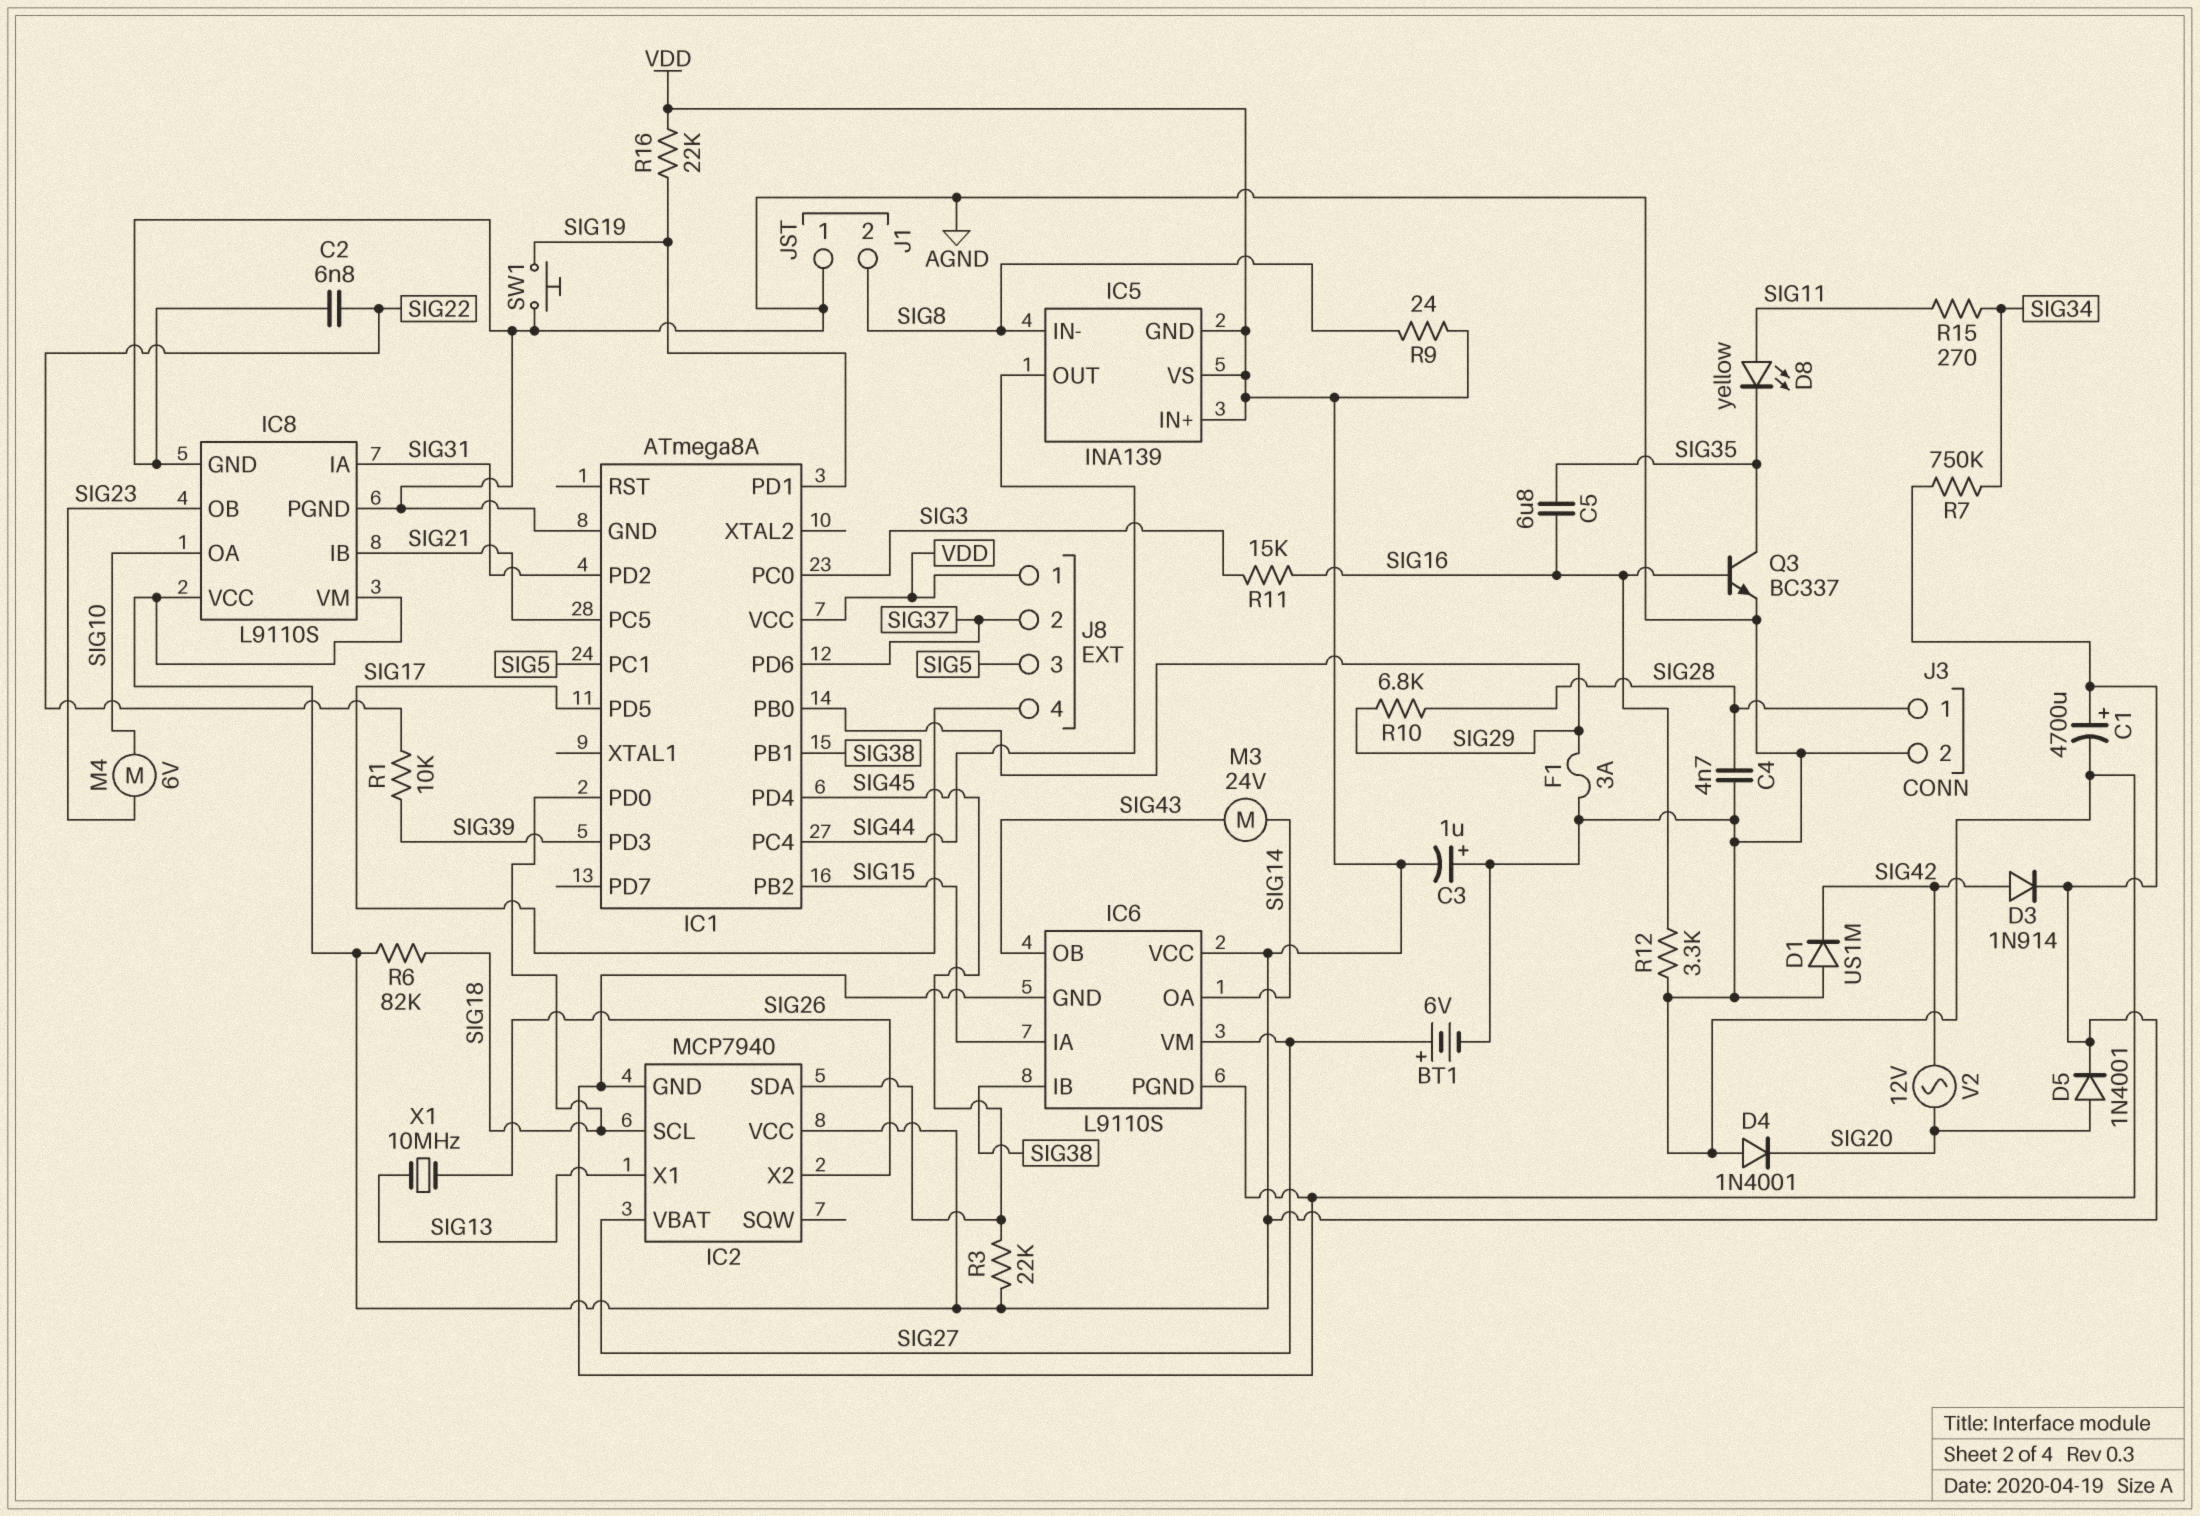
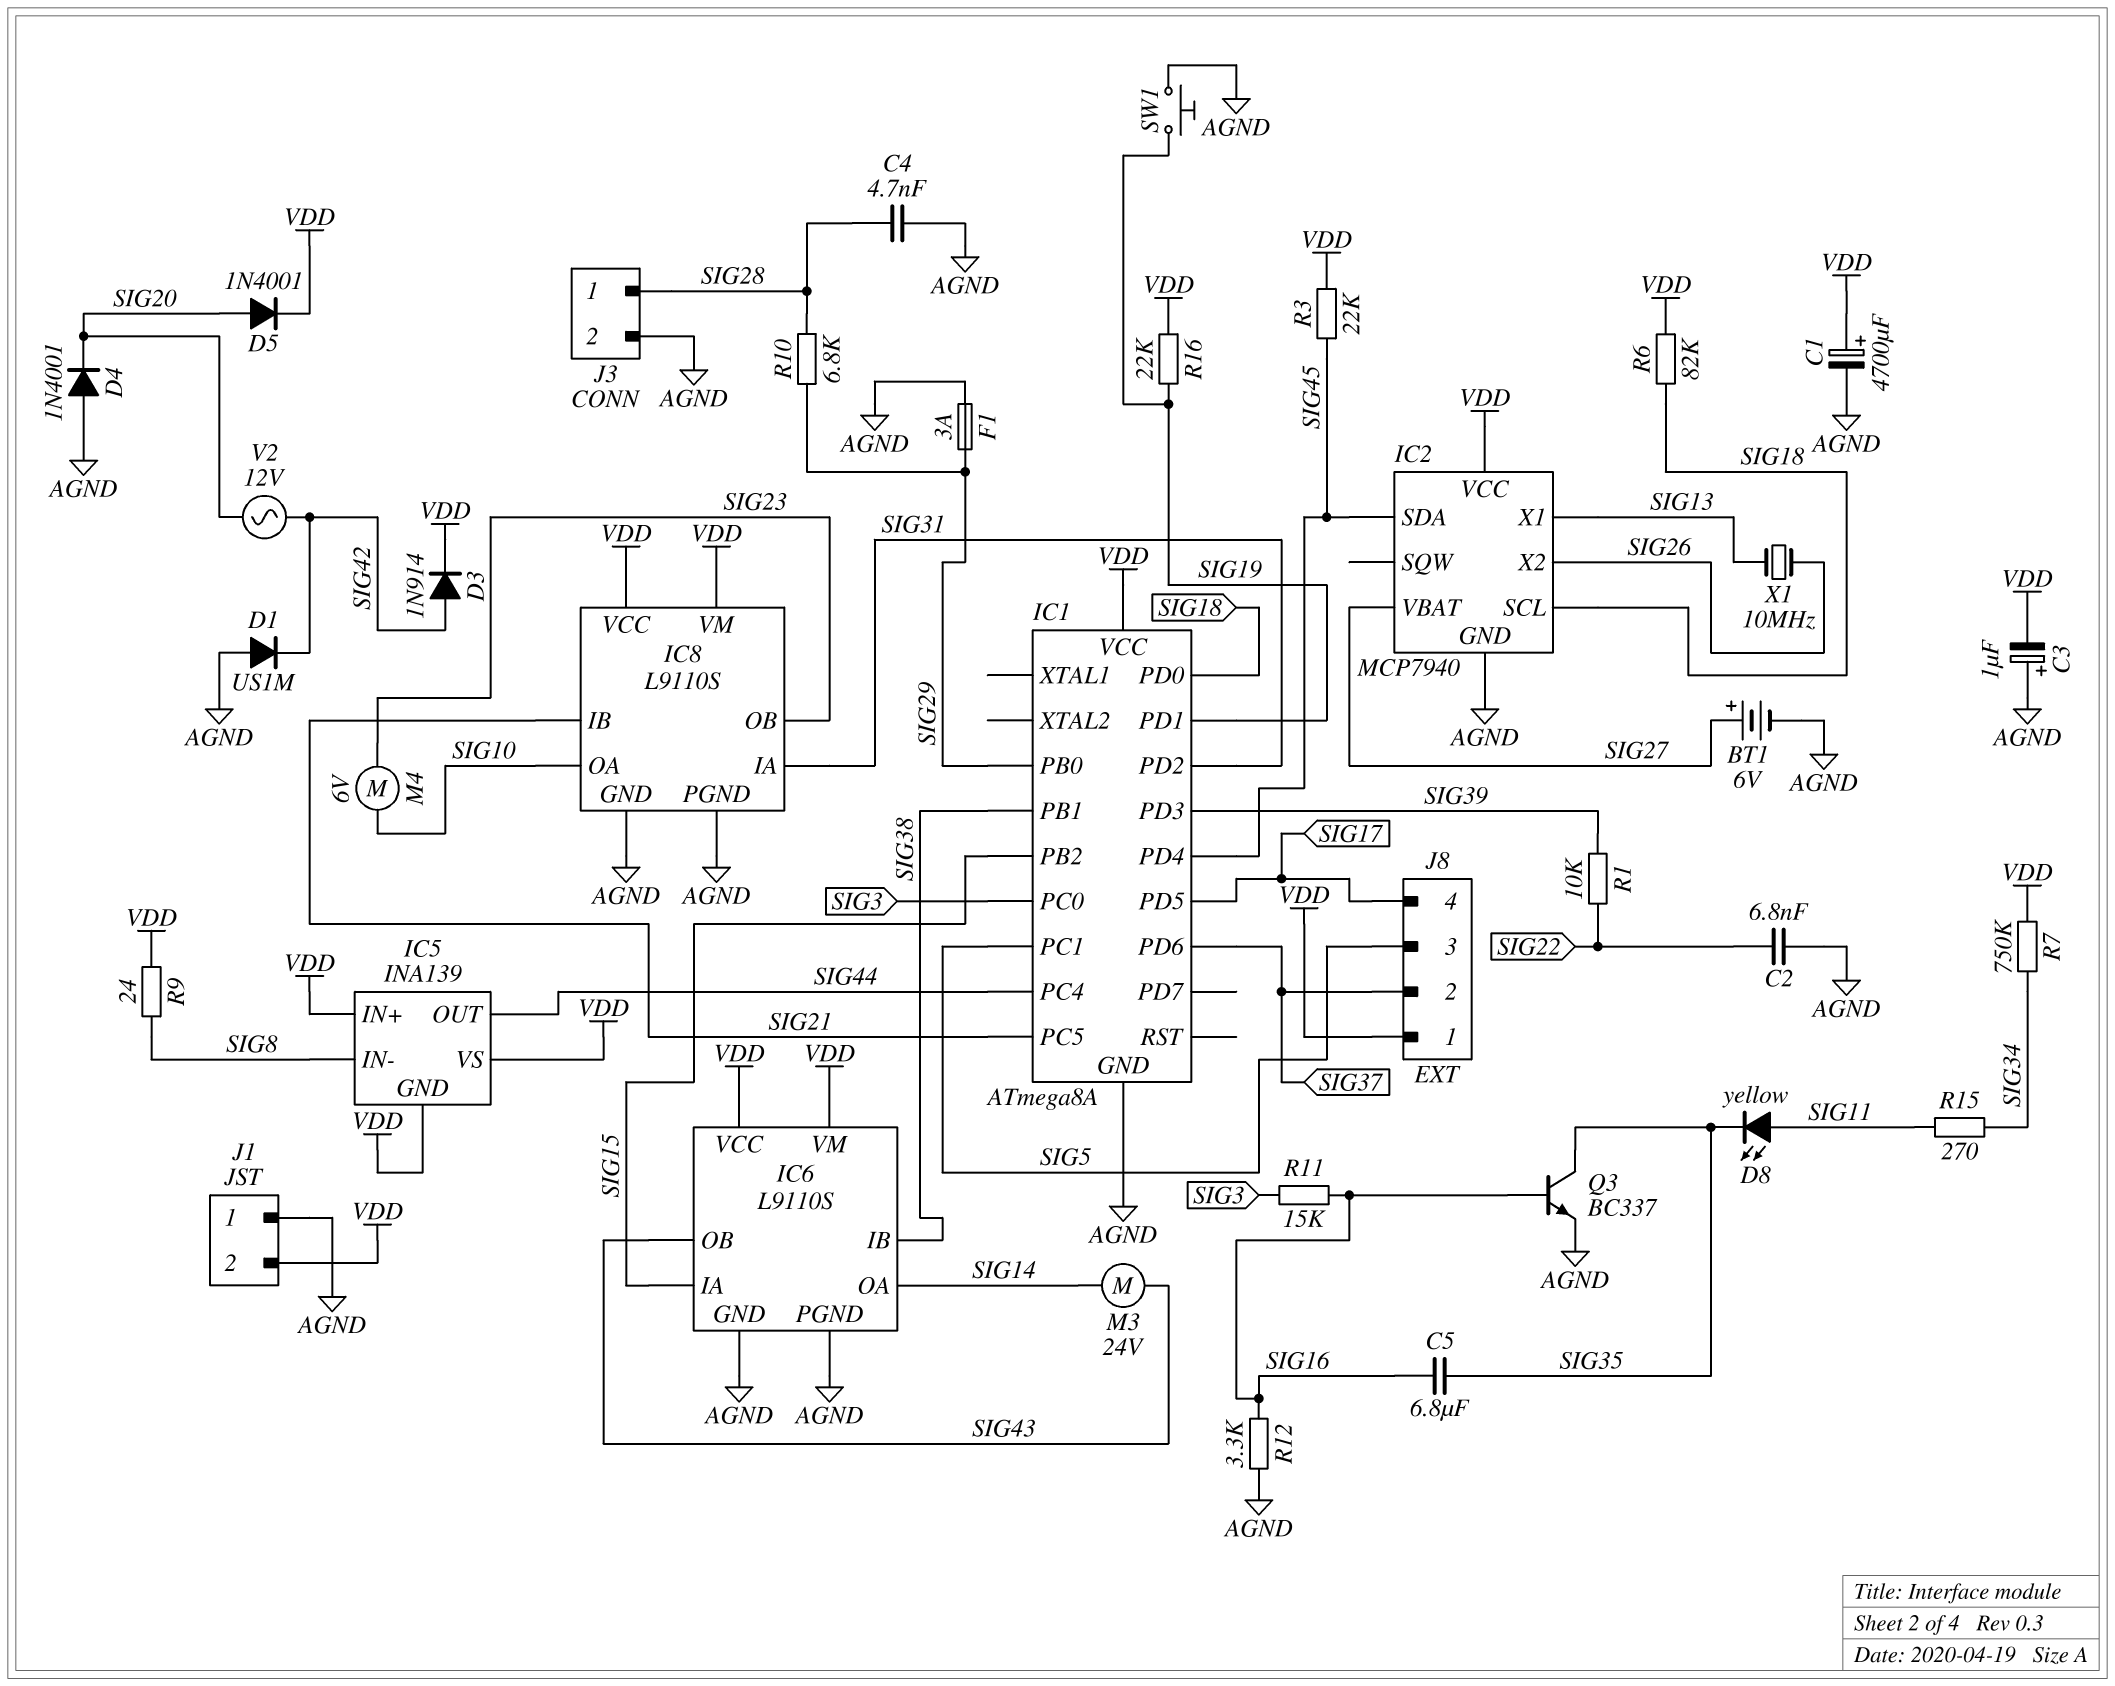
IC6 pin VM: SIG27 -> VDD
J1 pin 2: SIG8 -> VDD

